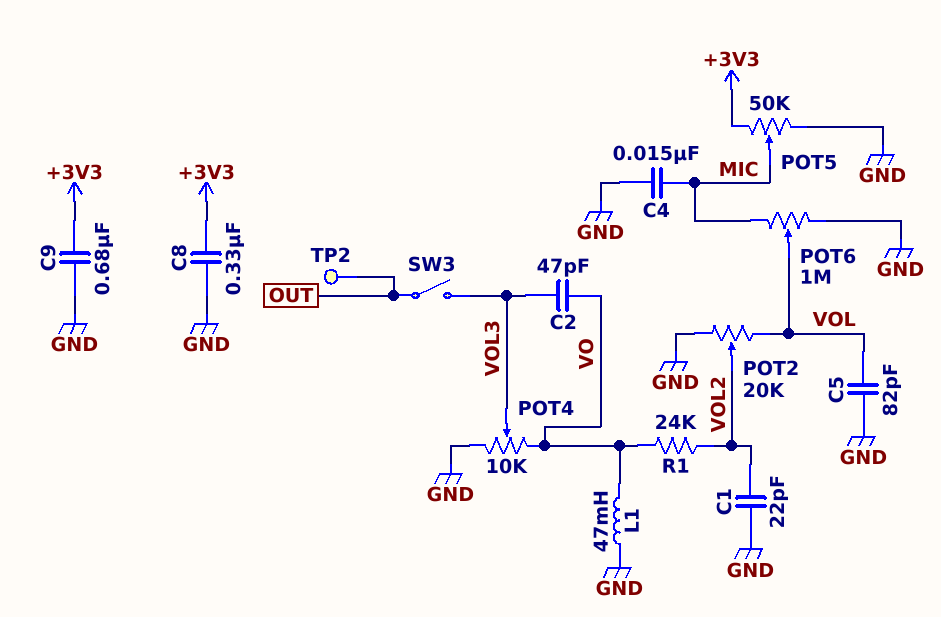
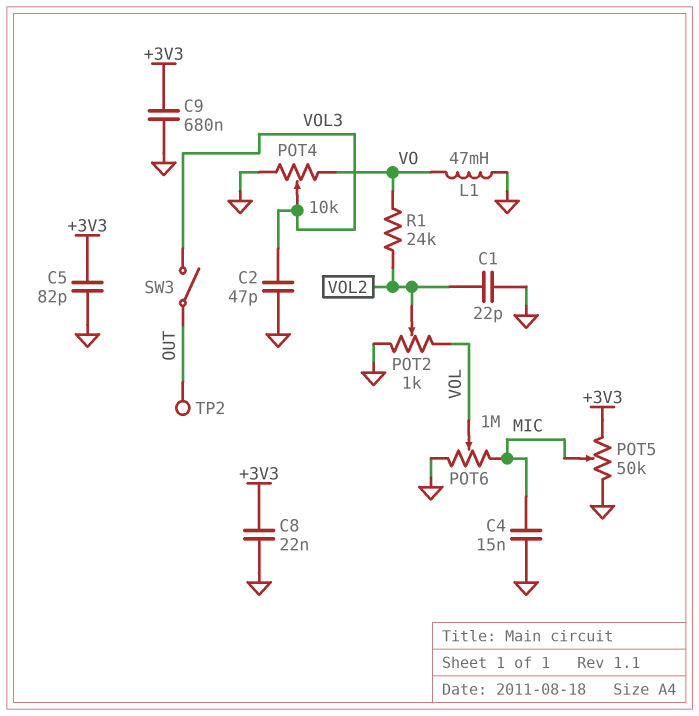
C2: 47pF (VO, VOL3) -> 47pF (GND, VOL3)
C5: 82pF (GND, VOL) -> 82pF (+3V3, GND)
C8: 330nF (+3V3, GND) -> 22nF (+3V3, GND)
POT2: 20k (GND, VOL, wiper VOL2) -> 1k (GND, VOL, wiper VOL2)

